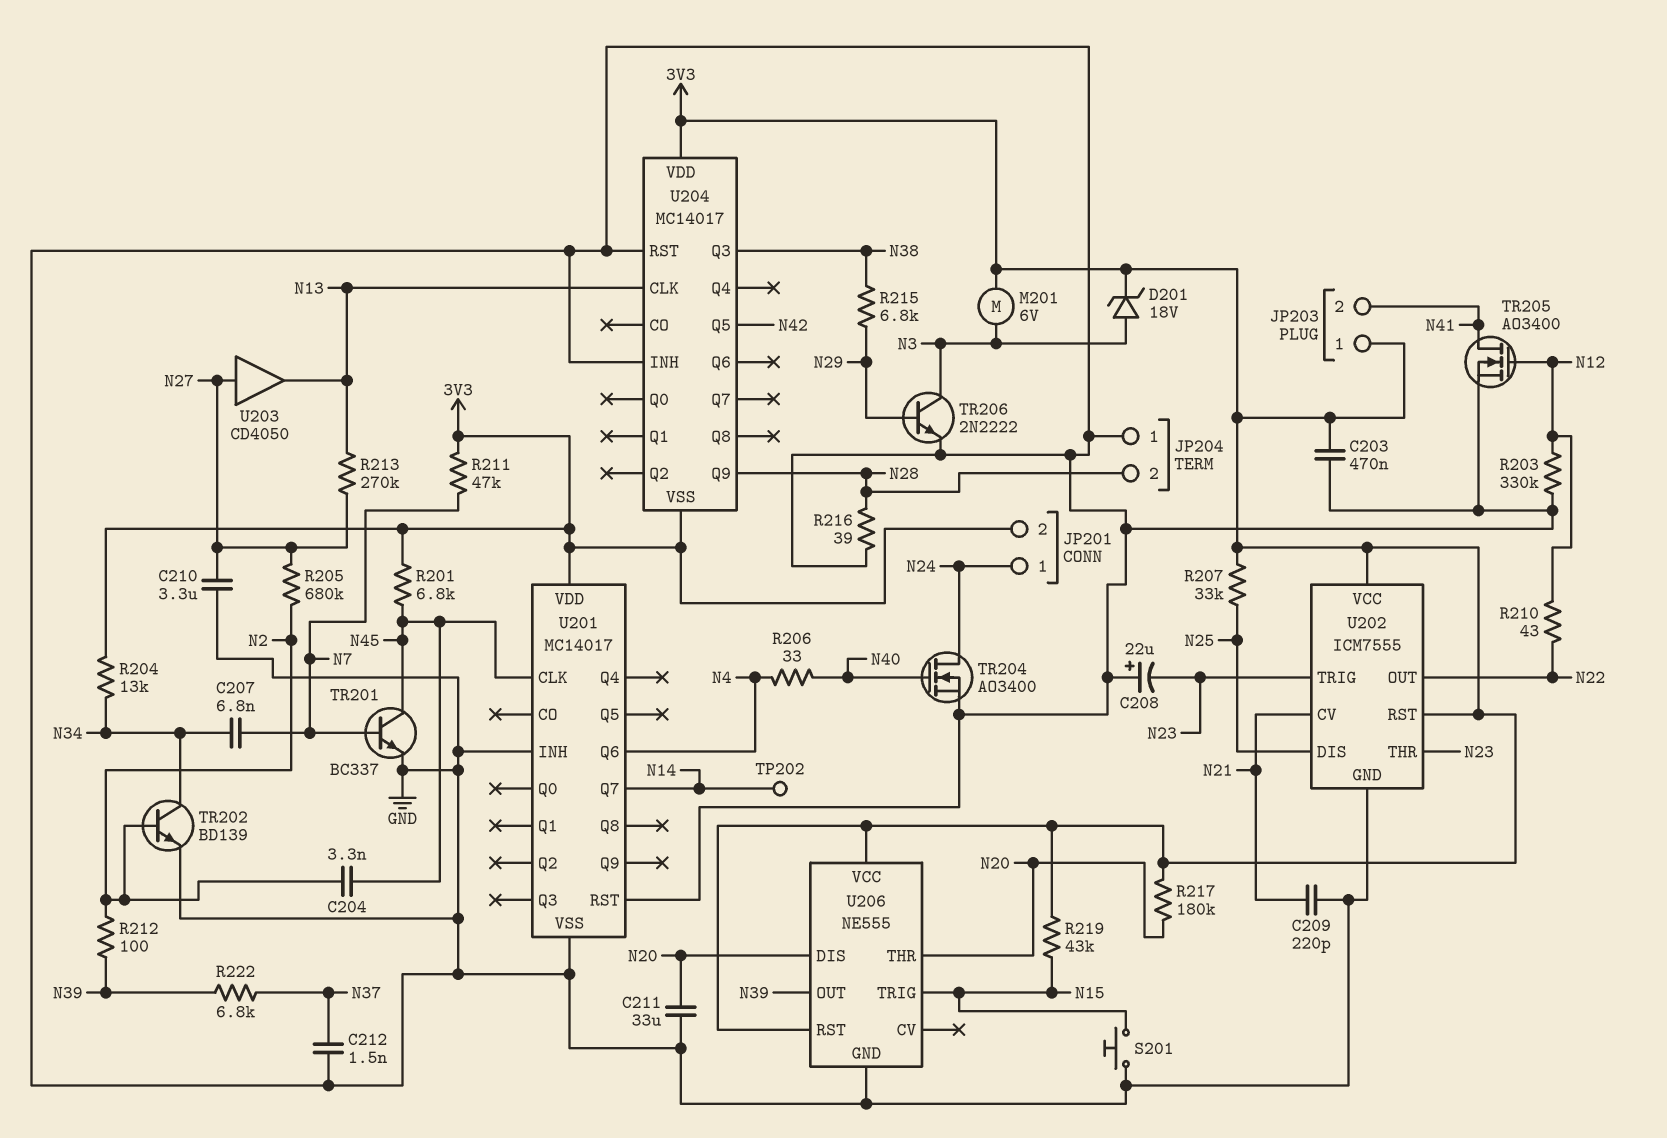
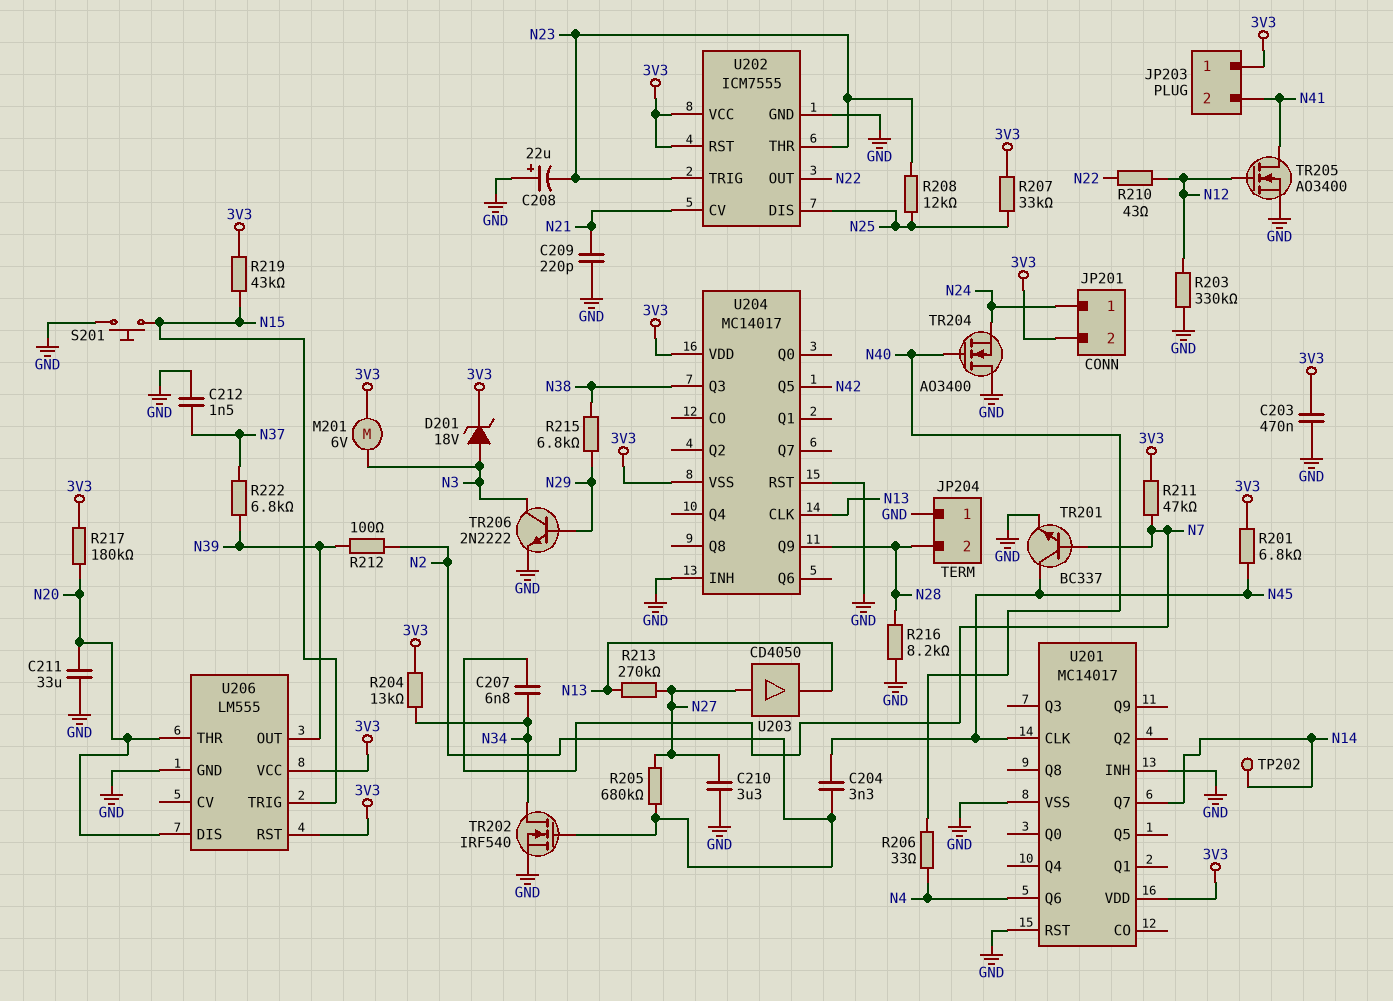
R208: none -> 12k (N23, N25)
R216: 39 (GND, N28) -> 8.2k (GND, N28)
TR202: NPN BD139 (B N2, C N34, E GND) -> NMOS IRF540 (G N2, D N34, S GND)
TR204: NMOS AO3400 (G N40, D N24, S GND) -> NMOS AO3400 (G N40, D GND, S N24)
U206: NE555 -> LM555

